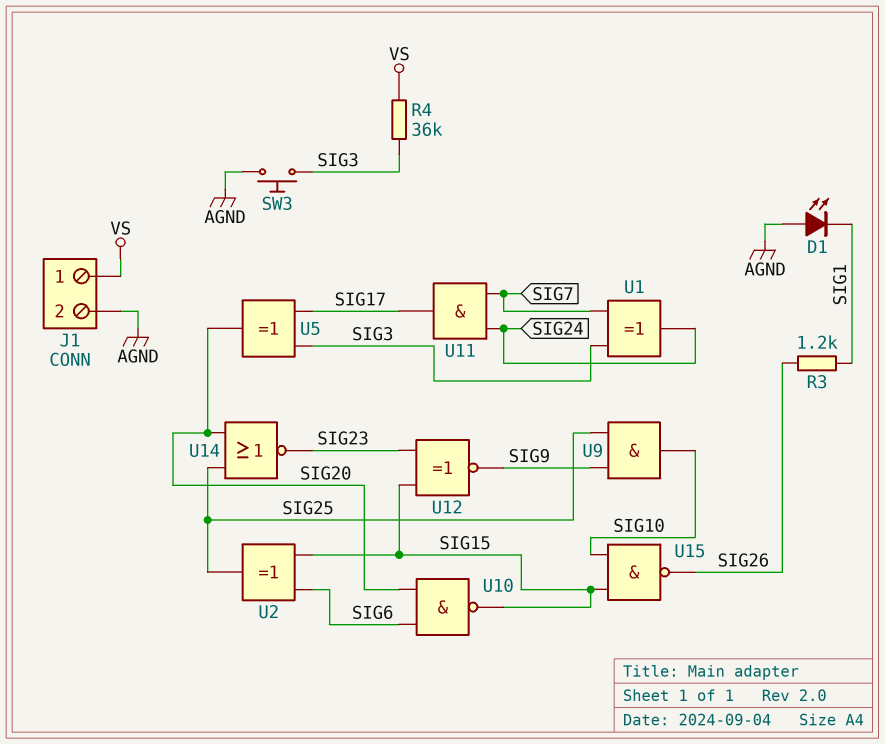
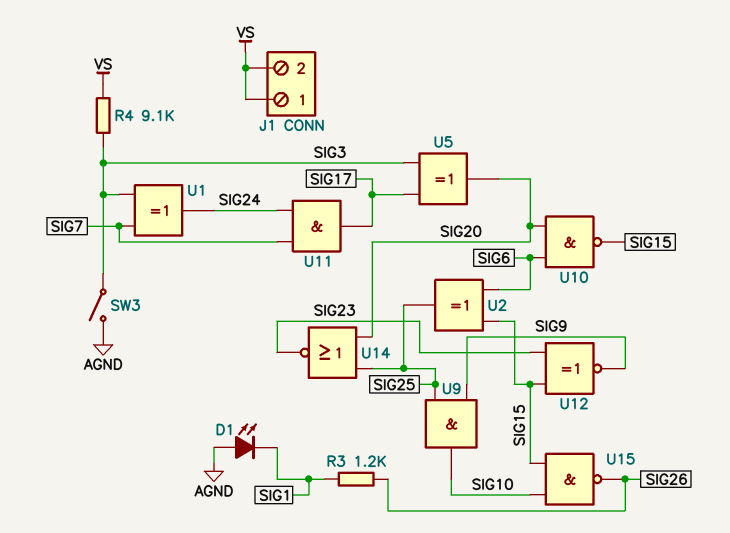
J1 pin 2: AGND -> VS
R4: 36k (SIG3, VS) -> 9.1k (SIG3, VS)
SW3: button (AGND, SIG3) -> switch (AGND, SIG3)

